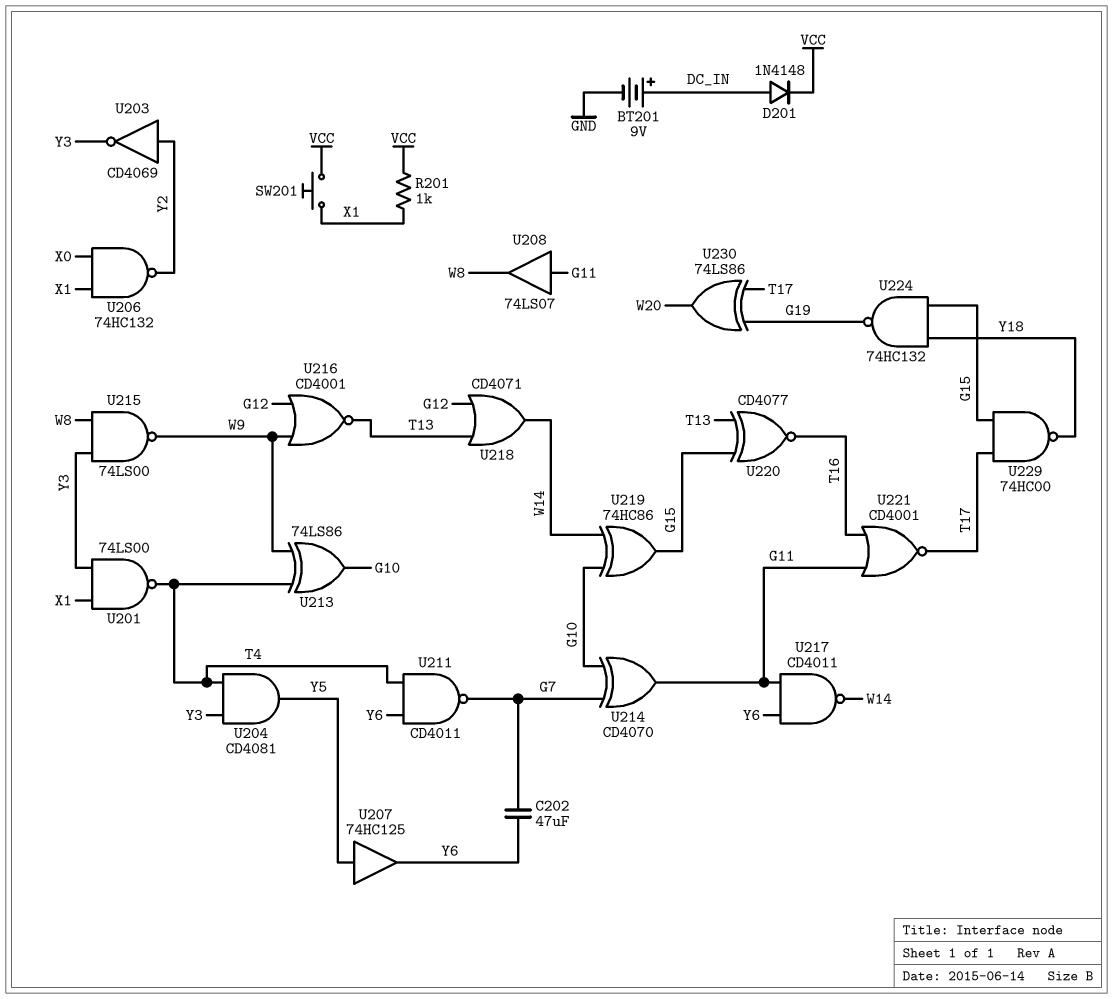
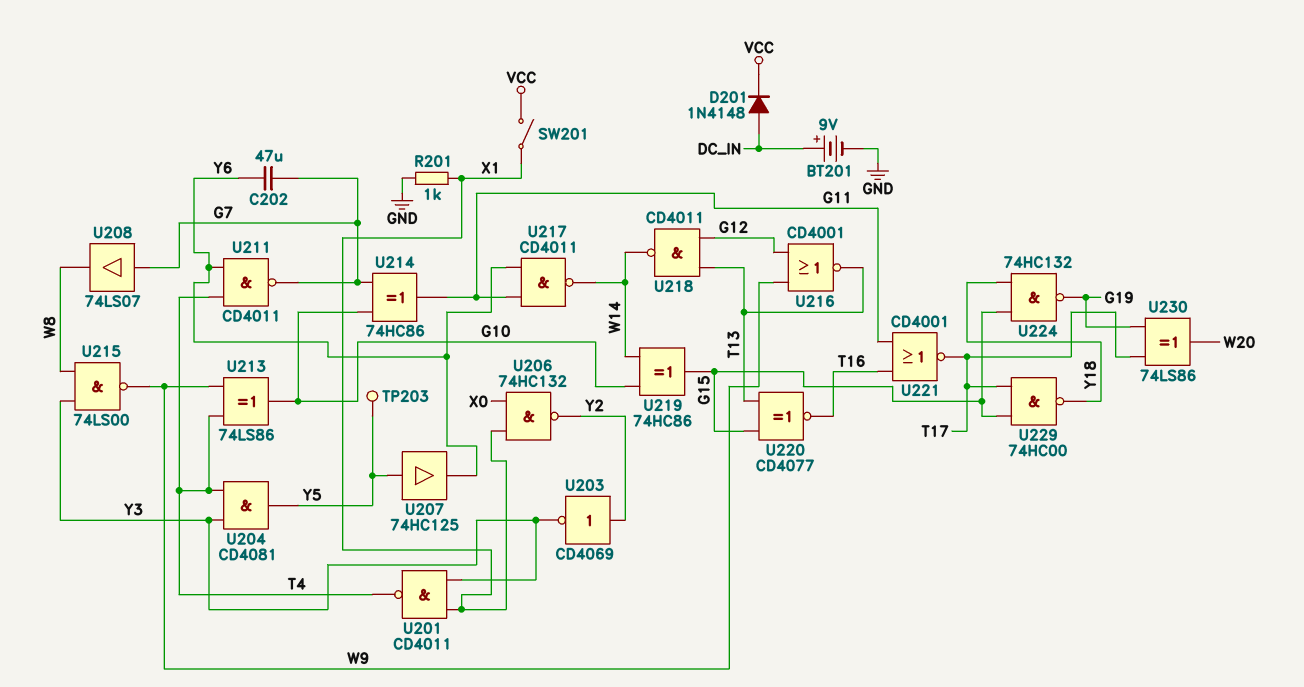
R201: 1k (VCC, X1) -> 1k (GND, X1)
SW201: button (VCC, X1) -> switch (VCC, X1)
TP203: none -> test point (Y5)
U201: NAND 74LS00 (in X1, in Y3, out T4) -> NAND CD4011 (in X1, in Y3, out T4)
U208: buffer 74LS07 (in G11, out W8) -> buffer 74LS07 (in G7, out W8)
U214: XOR CD4070 (in G7, in G10, out G11) -> XOR 74HC86 (in G7, in G10, out G11)
U218: OR CD4071 (in G12, in T13, out W14) -> NAND CD4011 (in G12, in T13, out W14)

